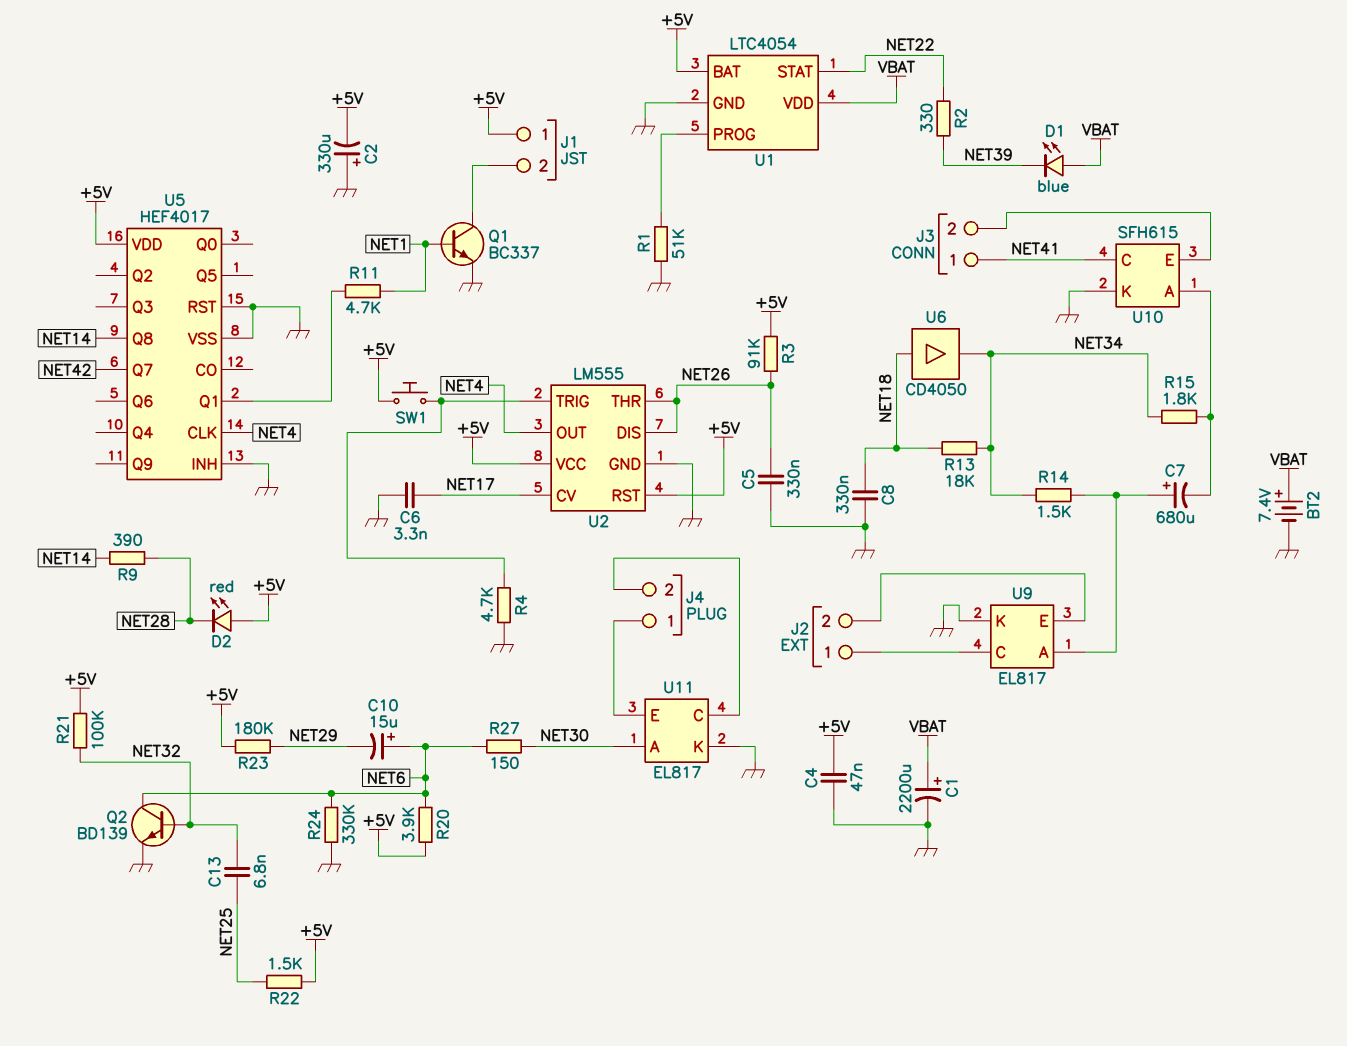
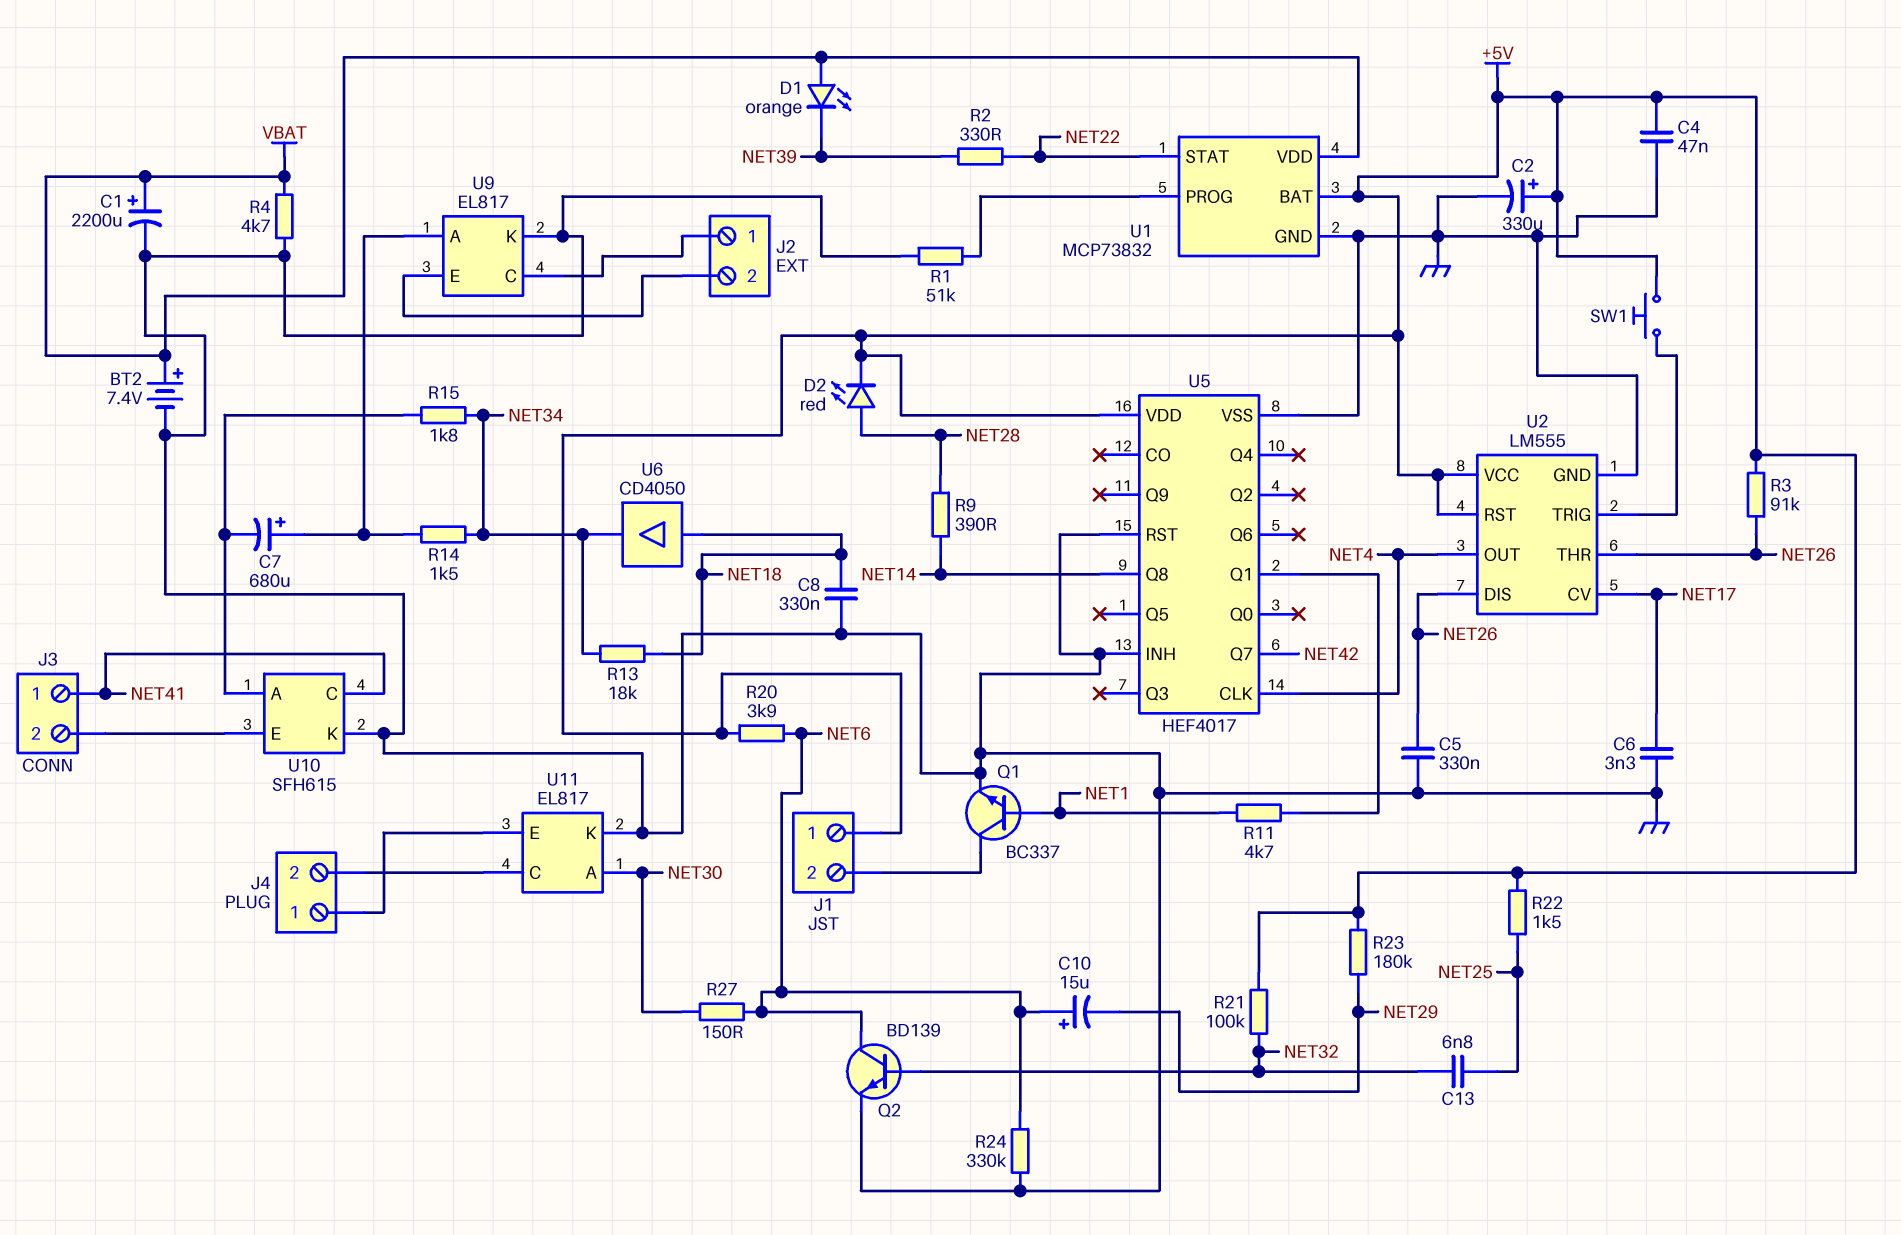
C2: 330uF (plus GND, minus +5V) -> 330uF (plus +5V, minus GND)
D1: LED blue (A VBAT, K NET39) -> LED orange (A VBAT, K NET39)
D2: LED red (A +5V, K NET28) -> LED red (A NET28, K +5V)
R4: 4.7k (GND, U2/TRIG) -> 4.7k (GND, VBAT)
U1: LTC4054 -> MCP73832

